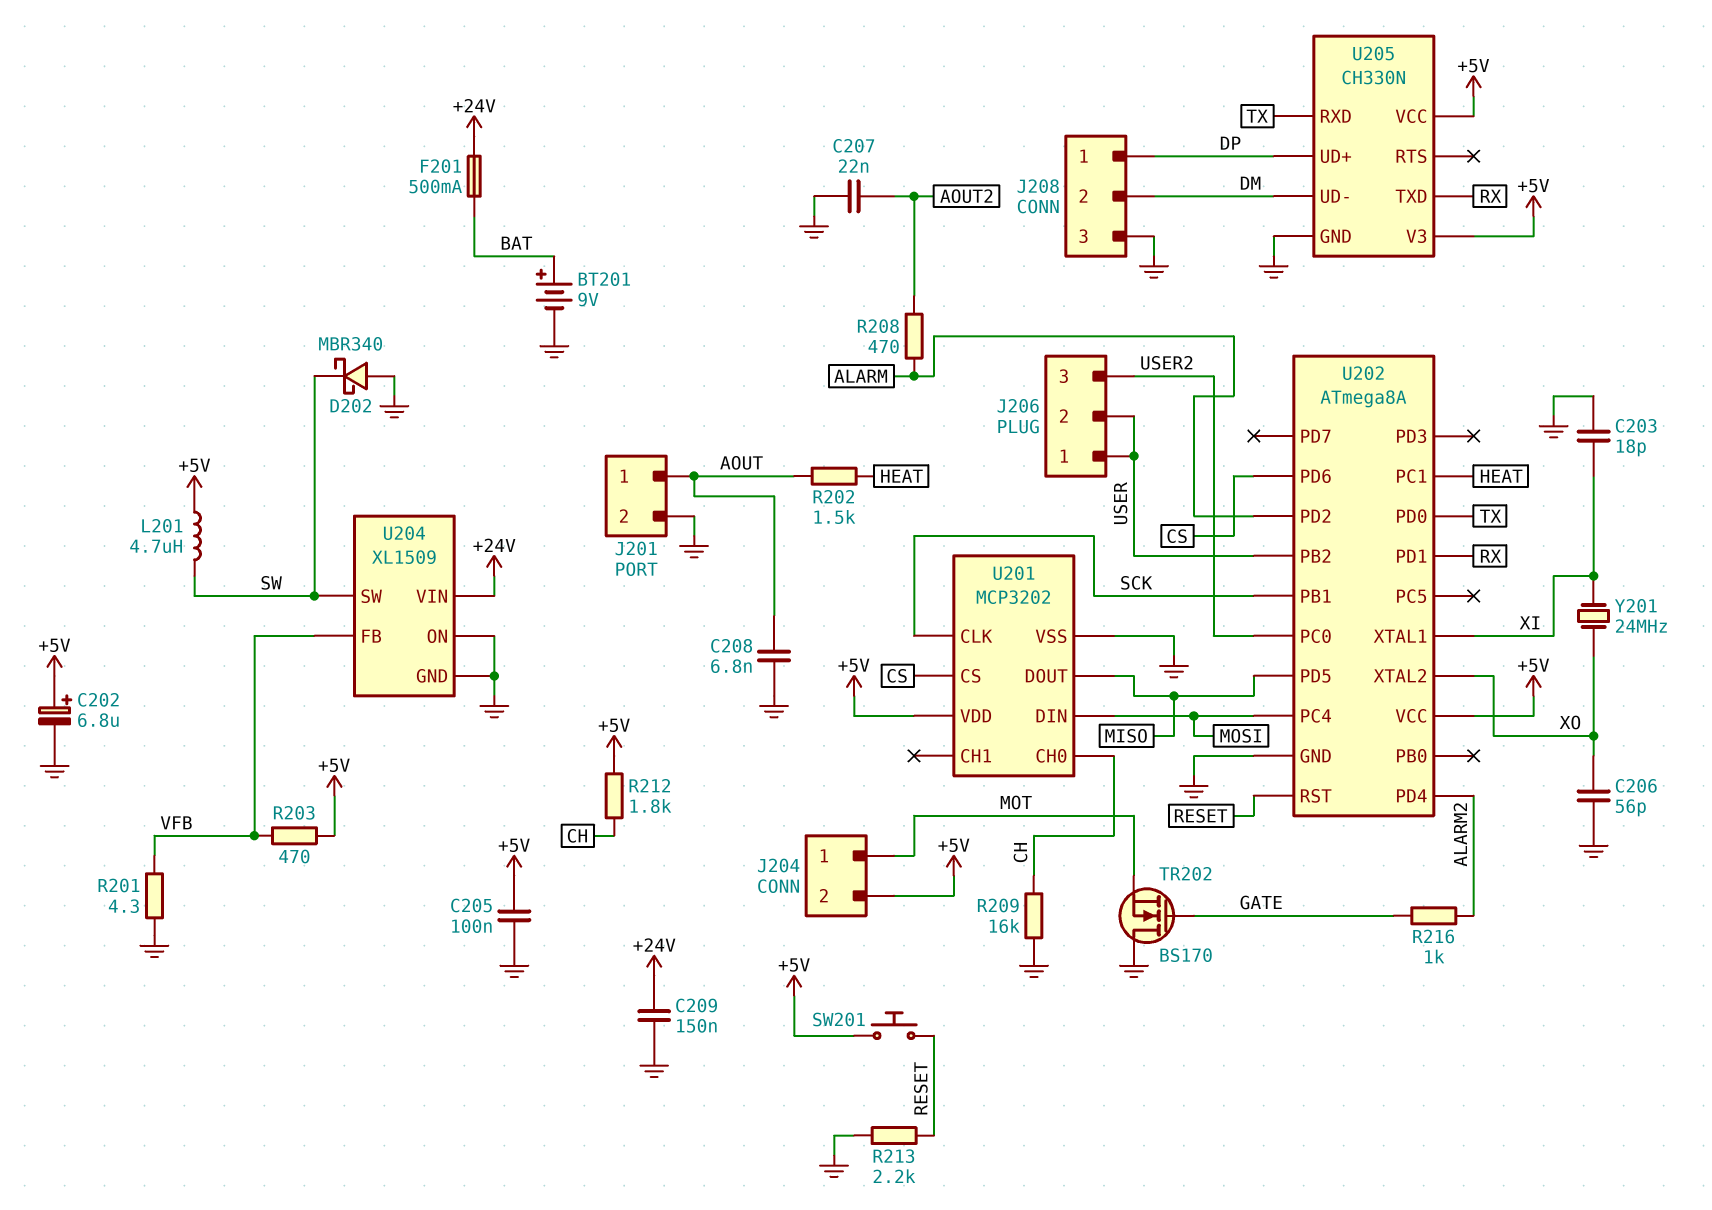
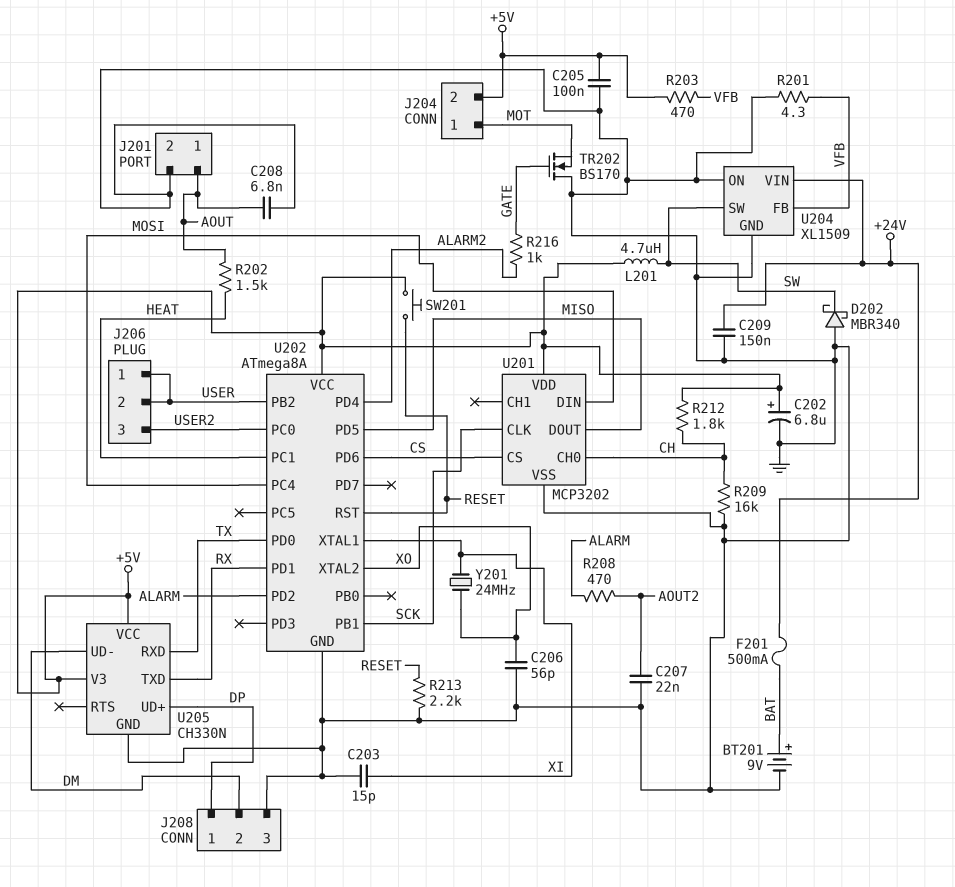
C203: 18pF (GND, XI) -> 15pF (GND, XI)

